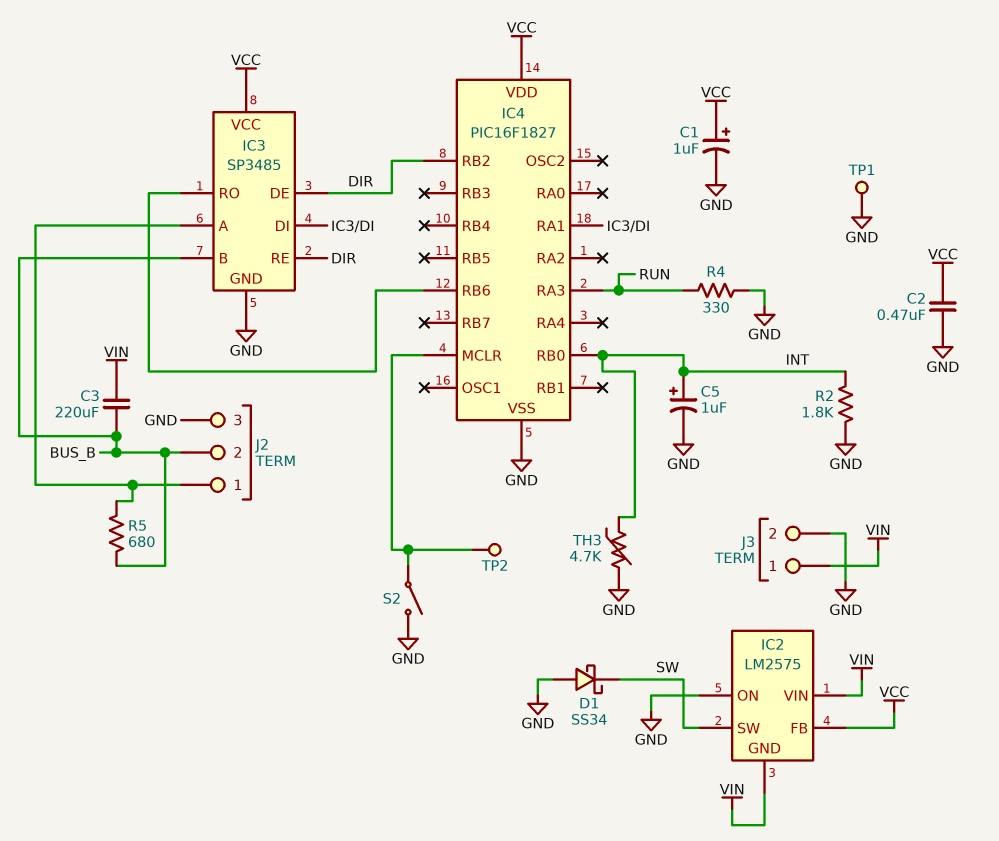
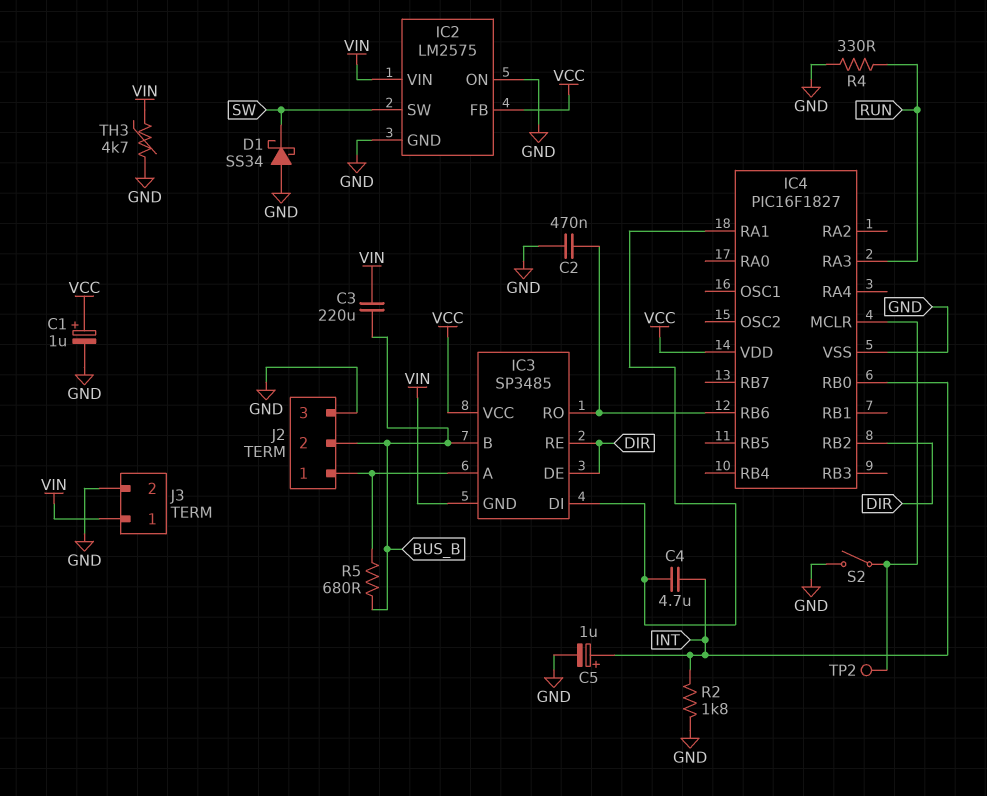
C2: 470nF (GND, VCC) -> 470nF (GND, IC3/RO)
C4: none -> 4.7uF (IC3/DI, INT)
IC2 pin GND: VIN -> GND
IC3 pin GND: GND -> VIN
TH3: 4.7k (GND, INT) -> 4.7k (GND, VIN)
TP1: test point (GND) -> none

